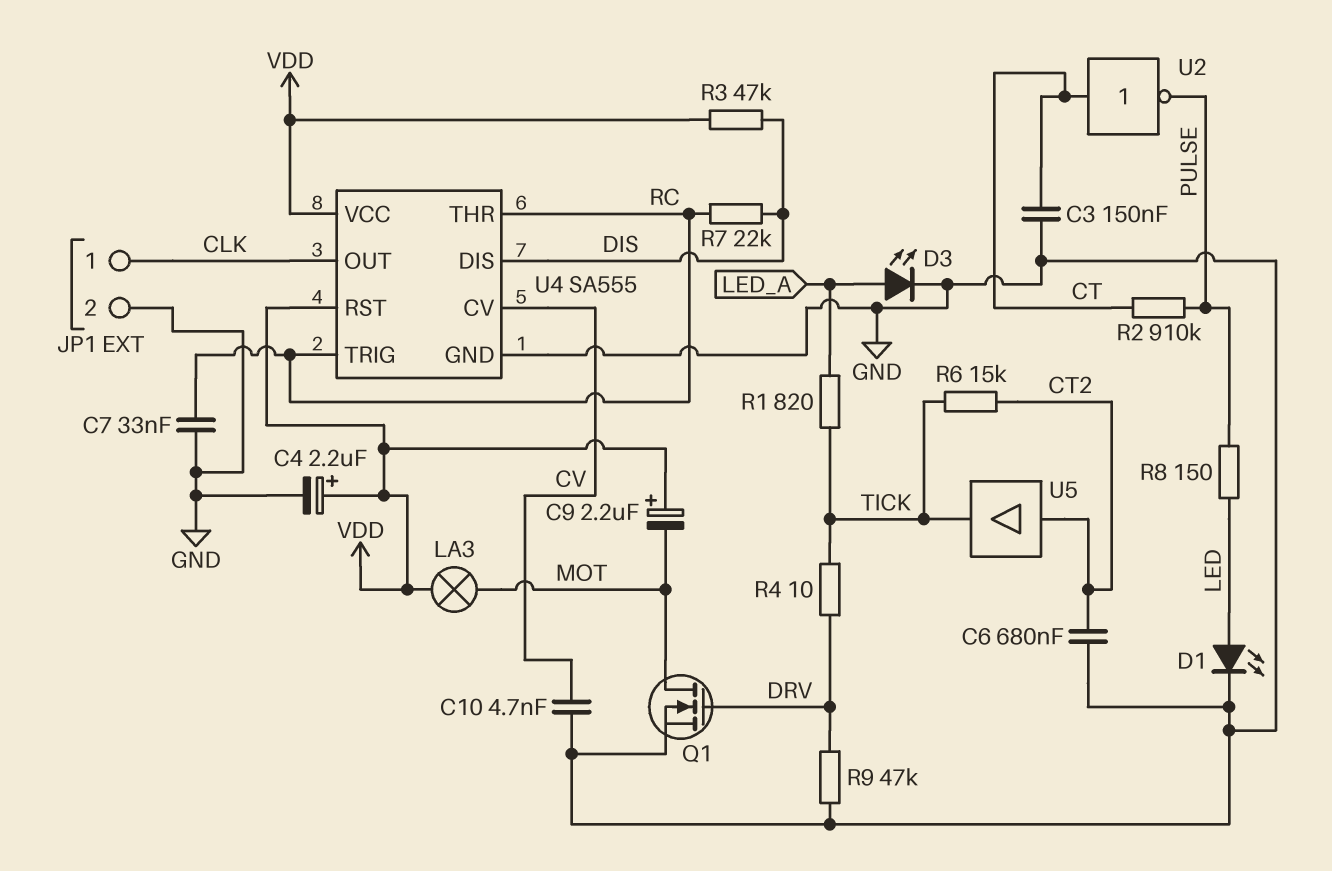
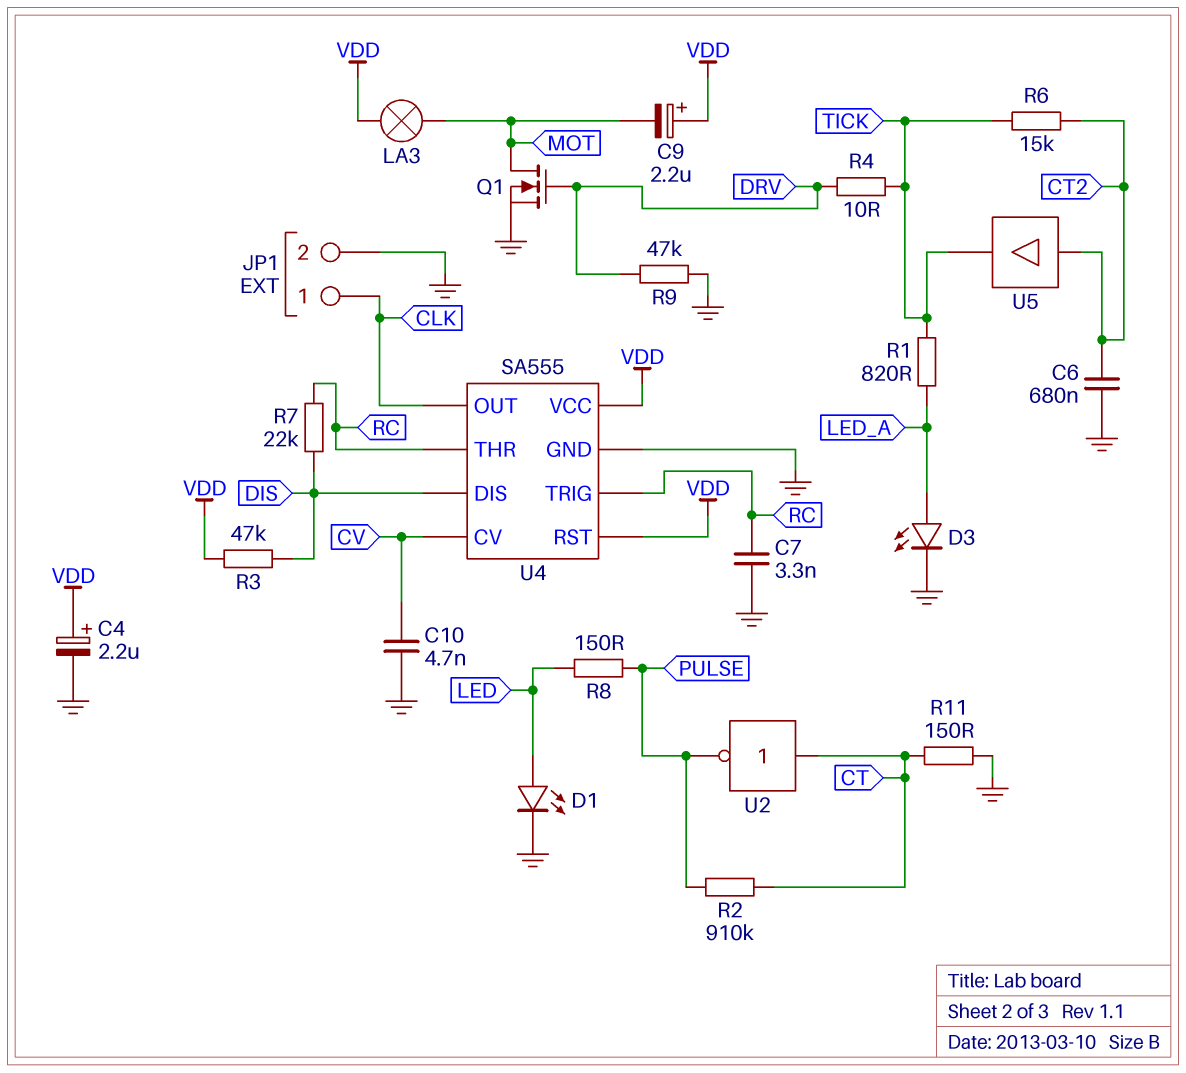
C3: 150nF (CT, GND) -> none
C7: 33nF (GND, RC) -> 3.3nF (GND, RC)
R11: none -> 150 (CT, GND)

